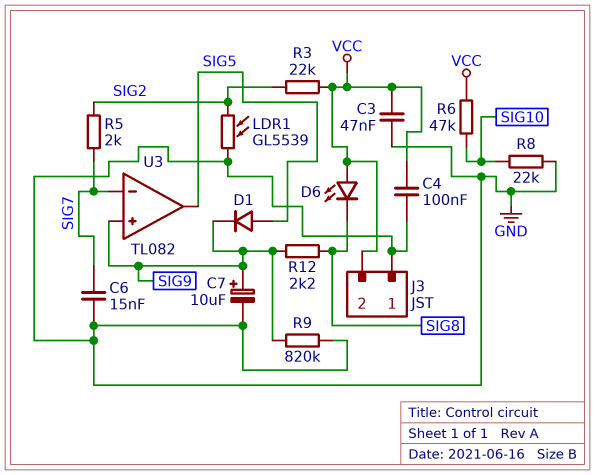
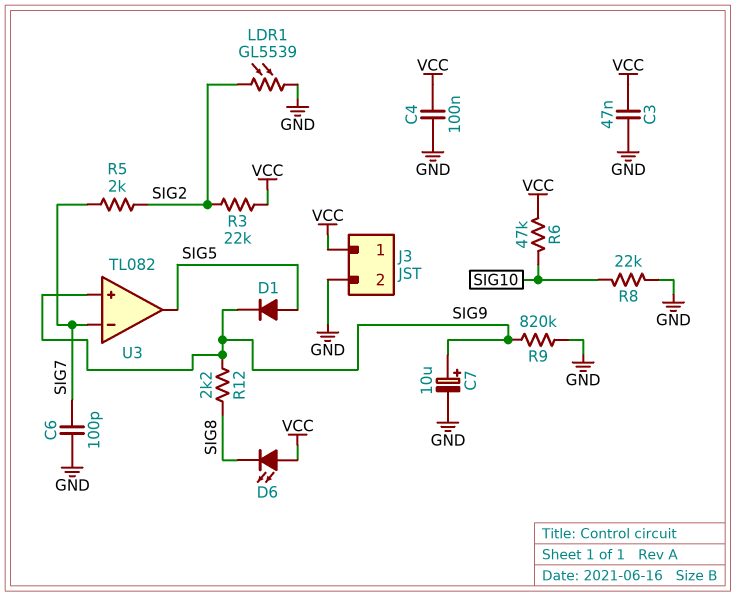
C6: 15nF (GND, SIG7) -> 100pF (GND, SIG7)
J3 pin 1: GND -> VCC
J3 pin 2: VCC -> GND

